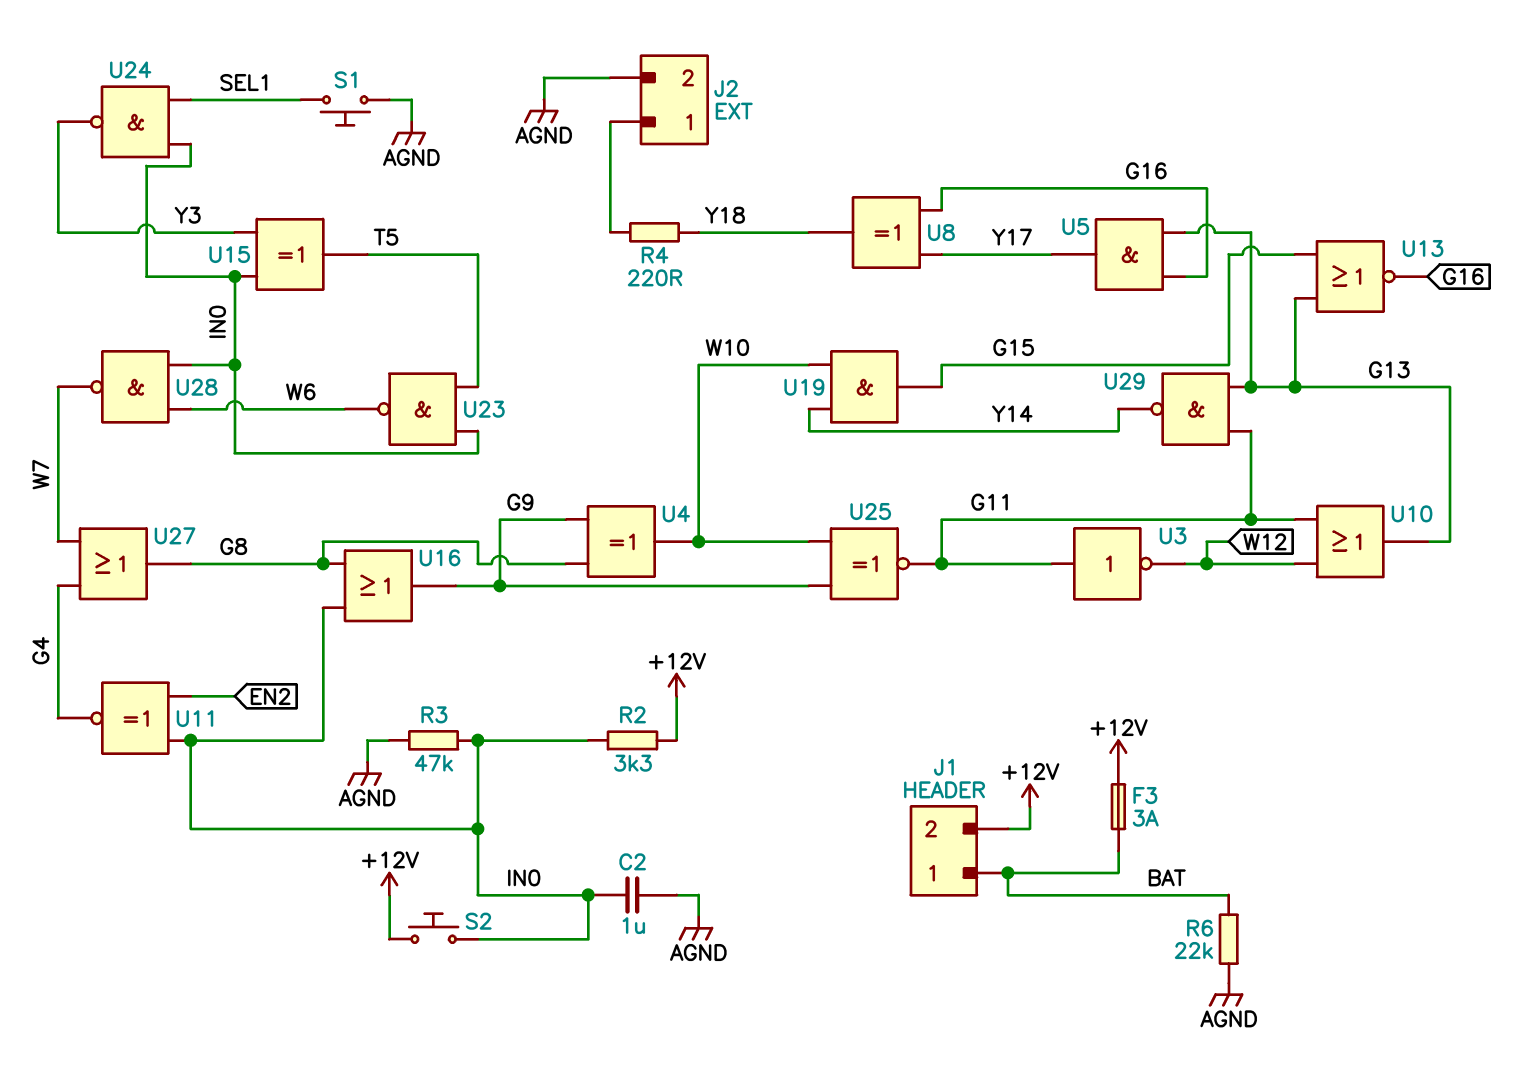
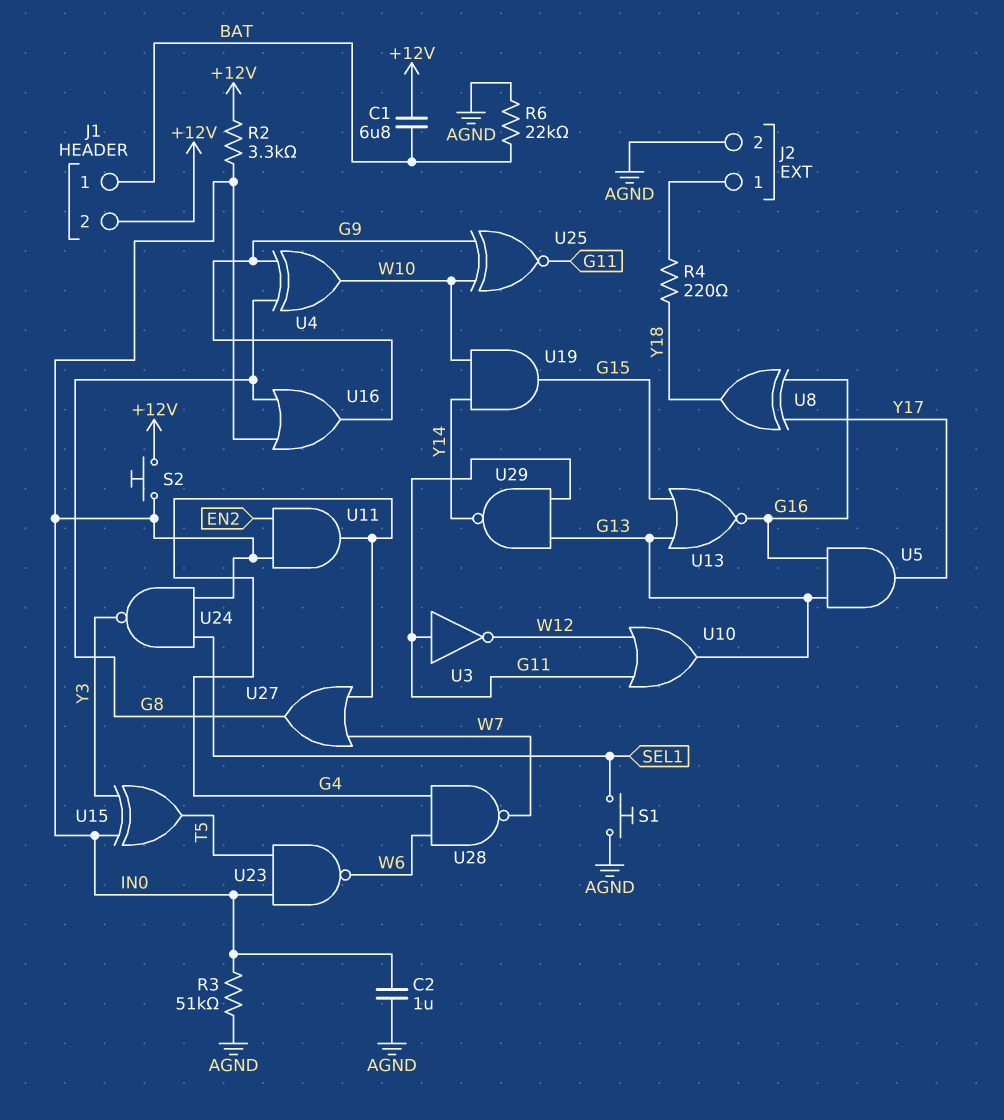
C1: none -> 6.8uF (+12V, BAT)
F3: 3A (+12V, BAT) -> none
R3: 47k (AGND, IN0) -> 51k (AGND, IN0)
U11: XNOR (in EN2, in IN0, out G4) -> AND (in EN2, in IN0, out G4)
U28: NAND (in IN0, in W6, out W7) -> NAND (in G4, in W6, out W7)

